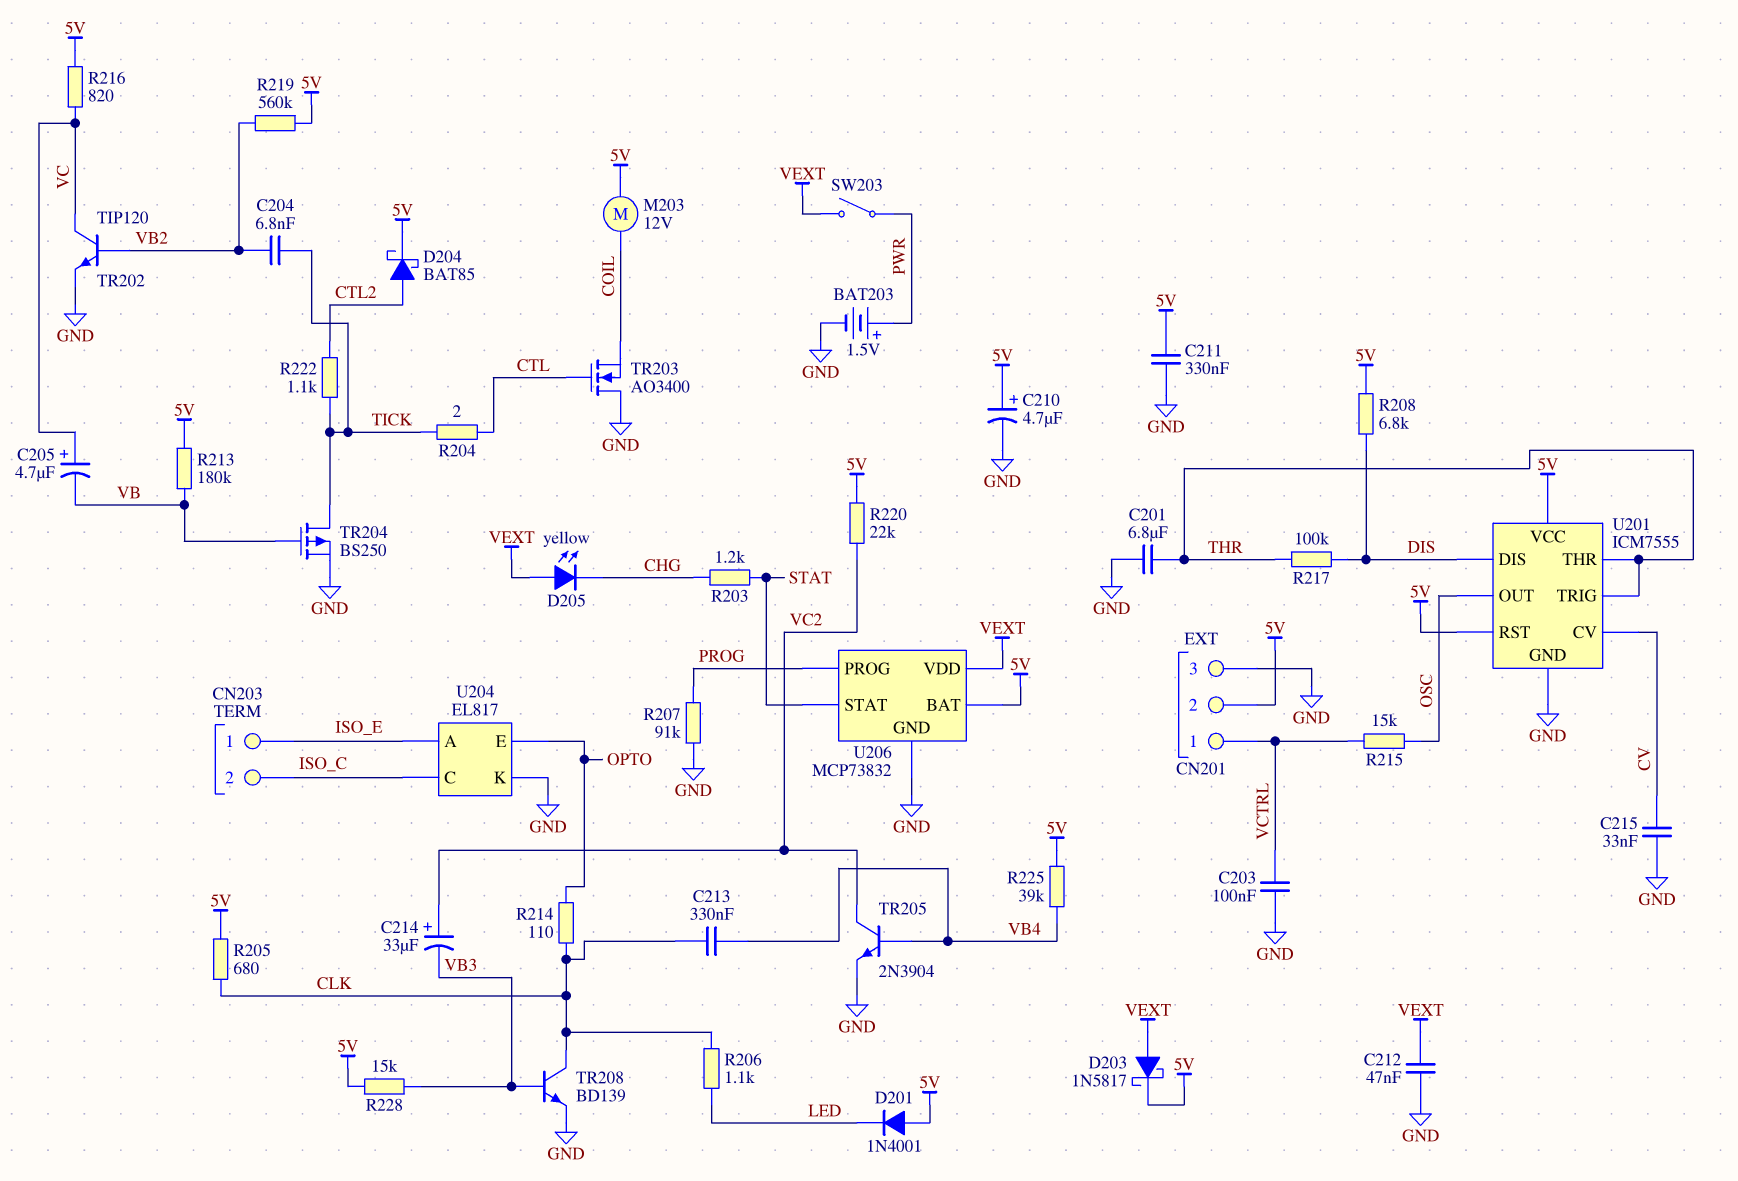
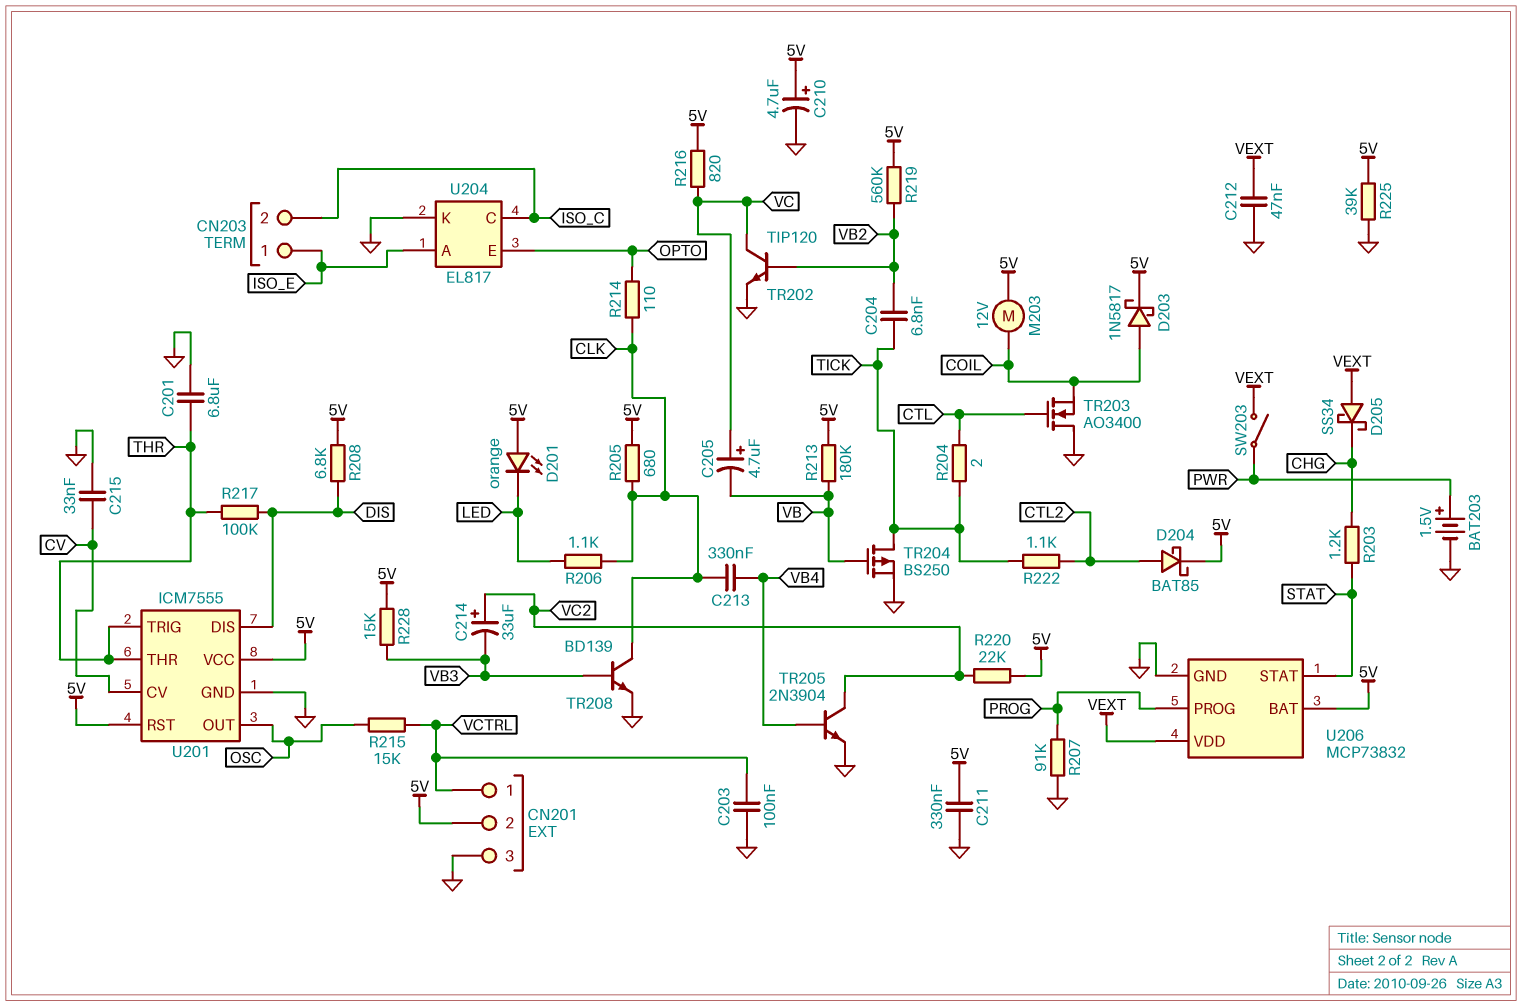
D201: diode 1N4001 (A 5V, K LED) -> LED orange (A 5V, K LED)
D203: schottky 1N5817 (A VEXT, K 5V) -> schottky 1N5817 (A COIL, K 5V)
D205: LED yellow (A VEXT, K CHG) -> schottky SS34 (A VEXT, K CHG)
R225: 39k (5V, VB4) -> 39k (5V, GND)

